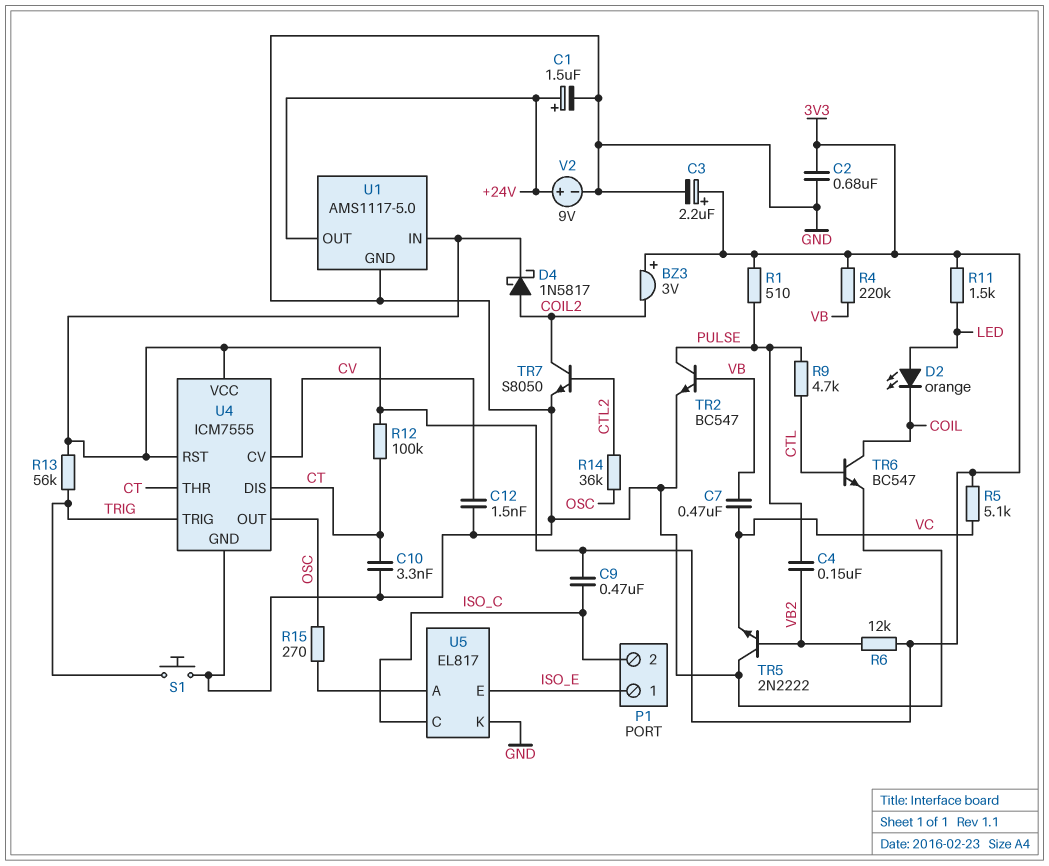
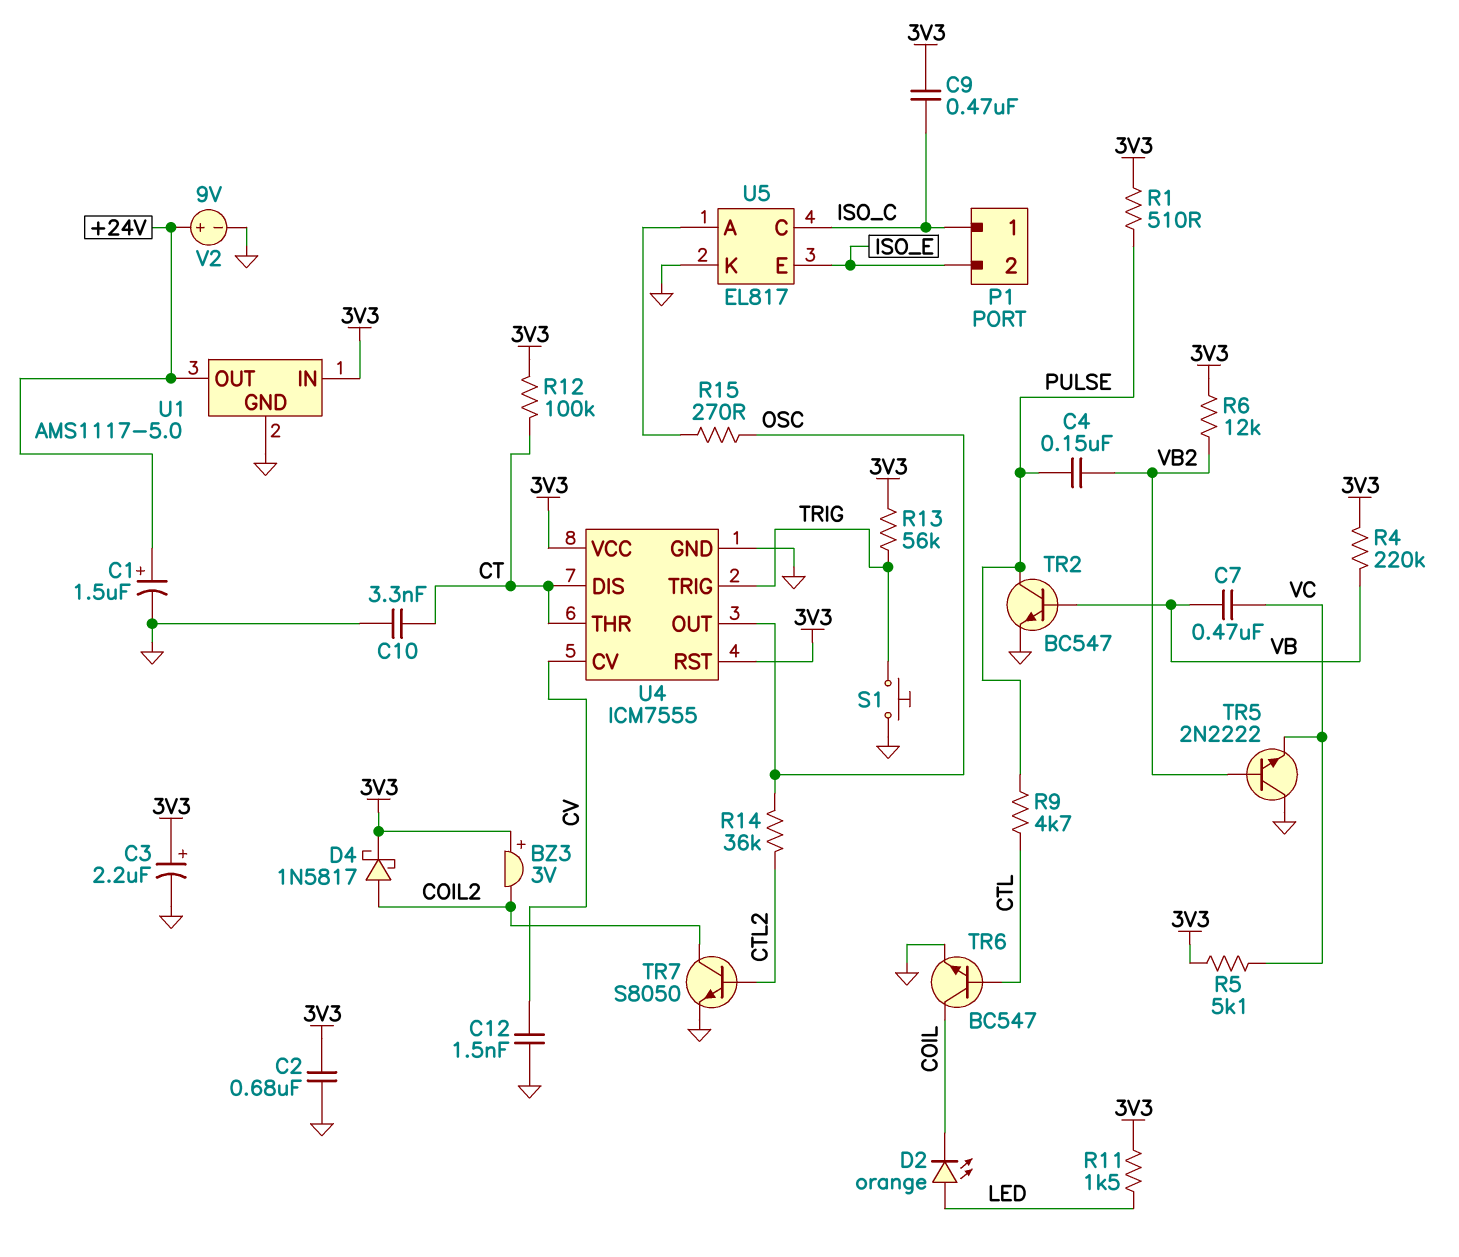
P1 pin 1: ISO_E -> ISO_C
P1 pin 2: ISO_C -> ISO_E

